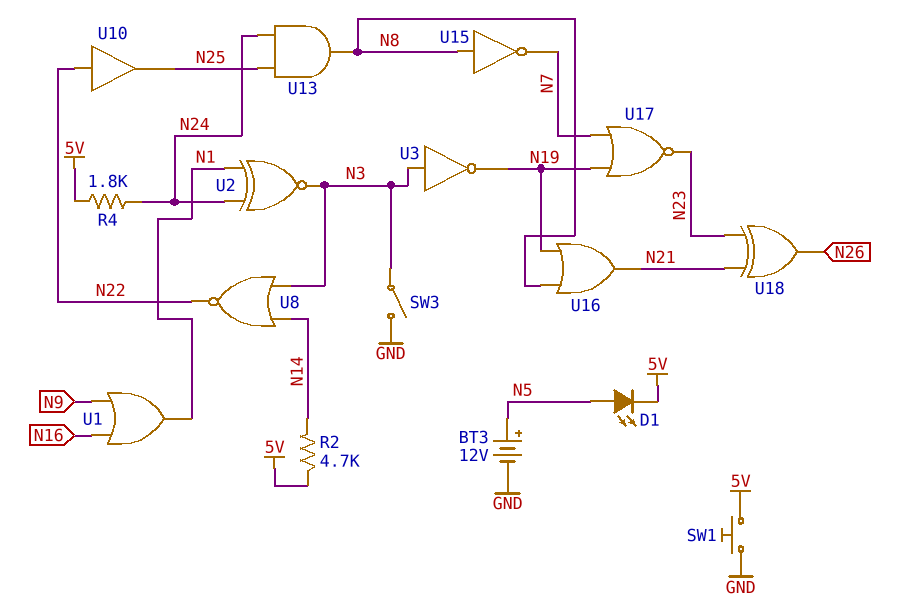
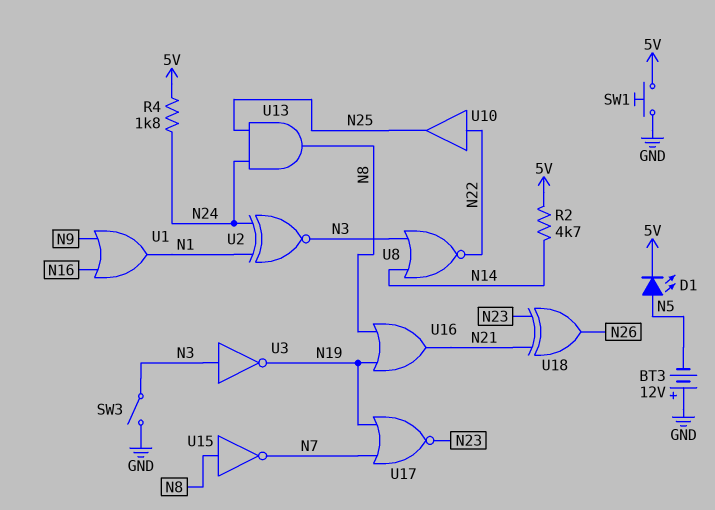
BT3: 12V (plus N5, minus GND) -> 12V (plus GND, minus N5)

